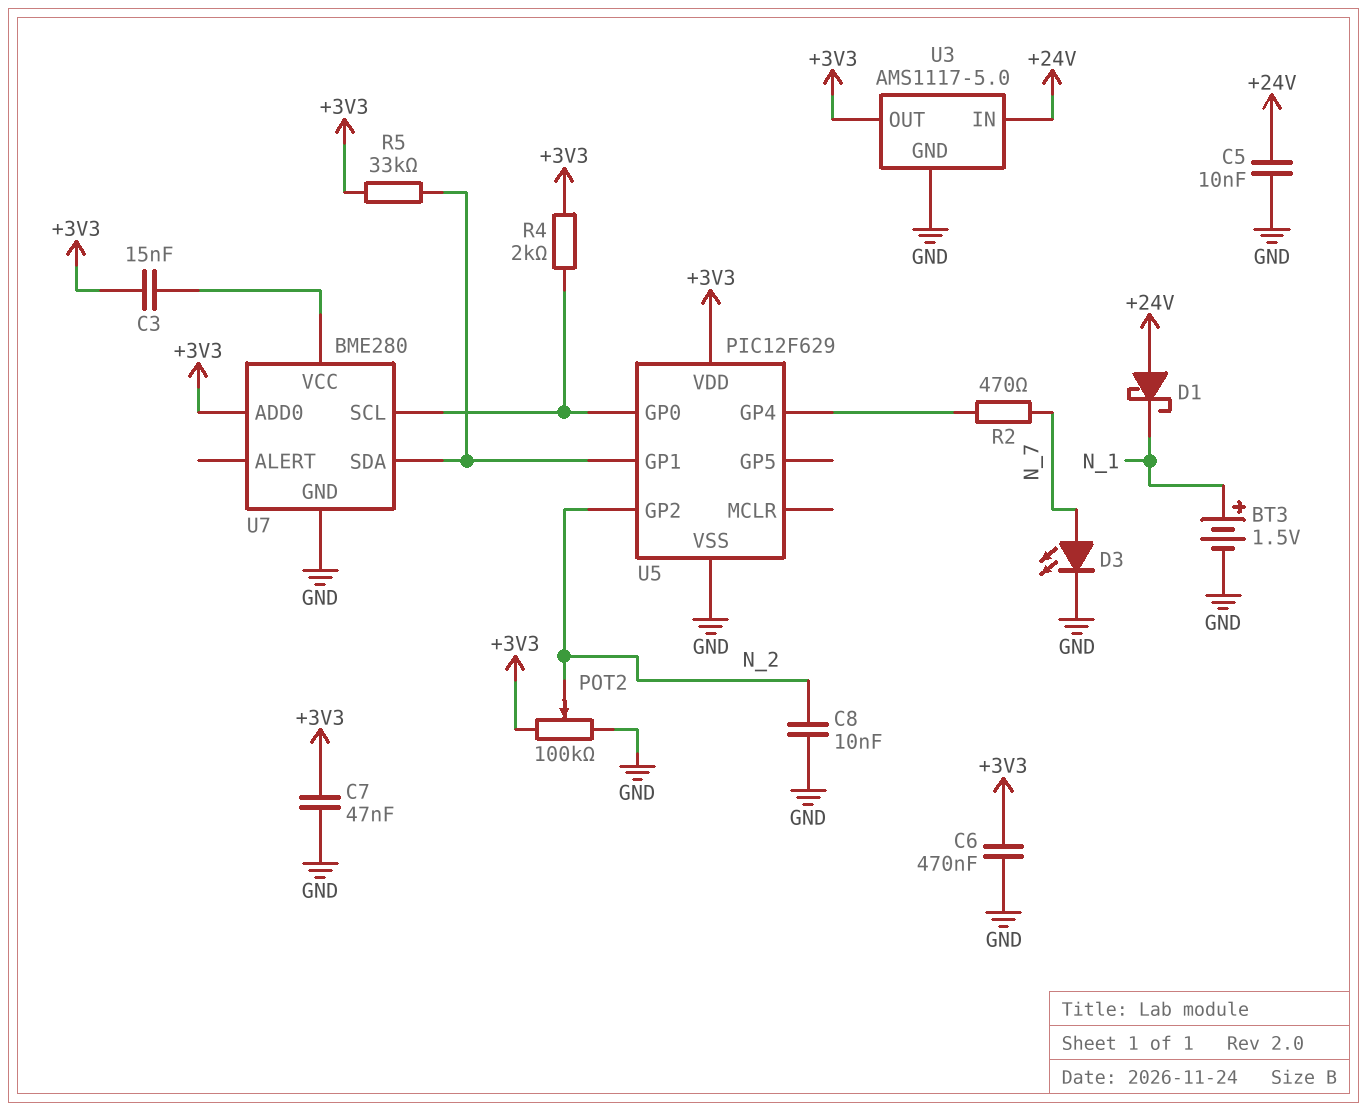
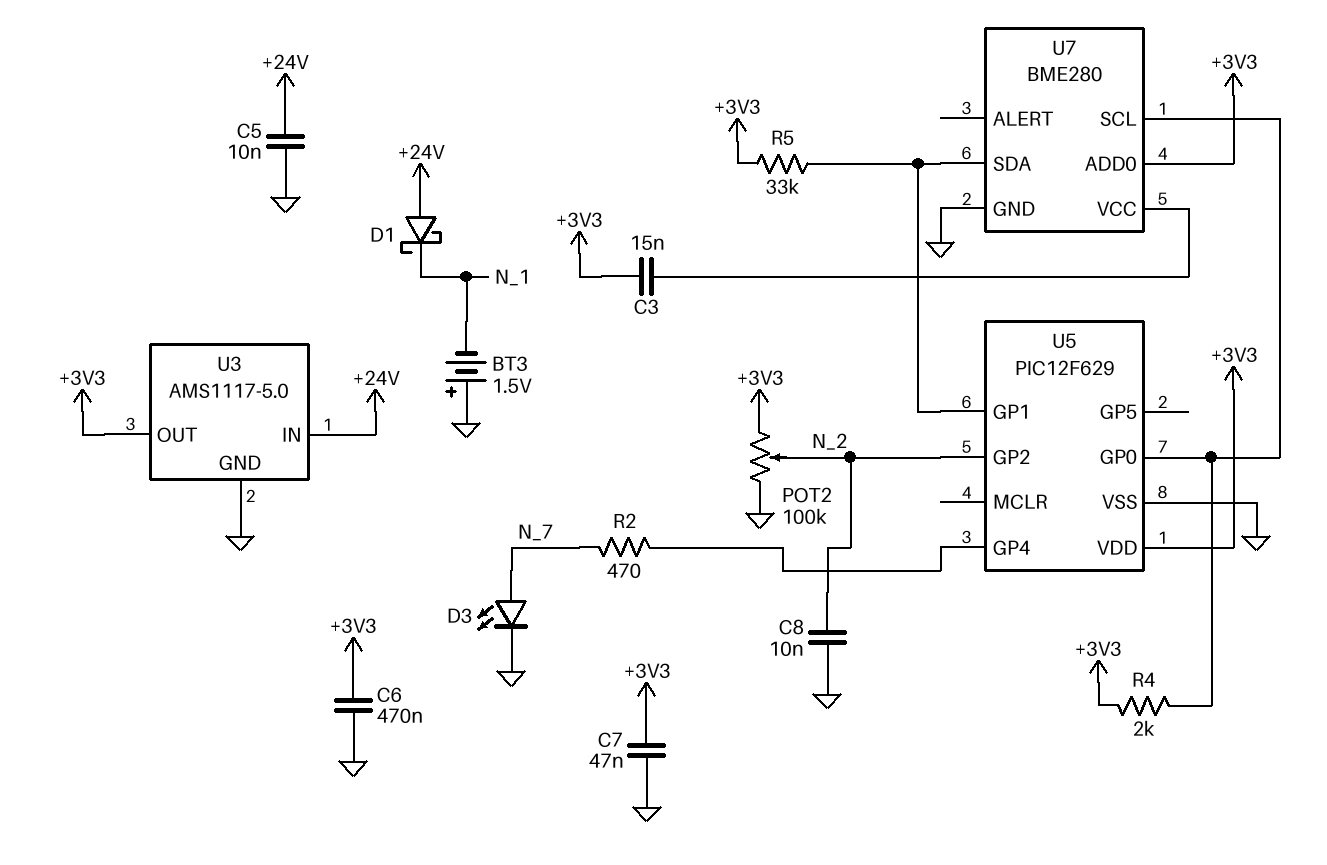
BT3: 1.5V (plus N_1, minus GND) -> 1.5V (plus GND, minus N_1)

